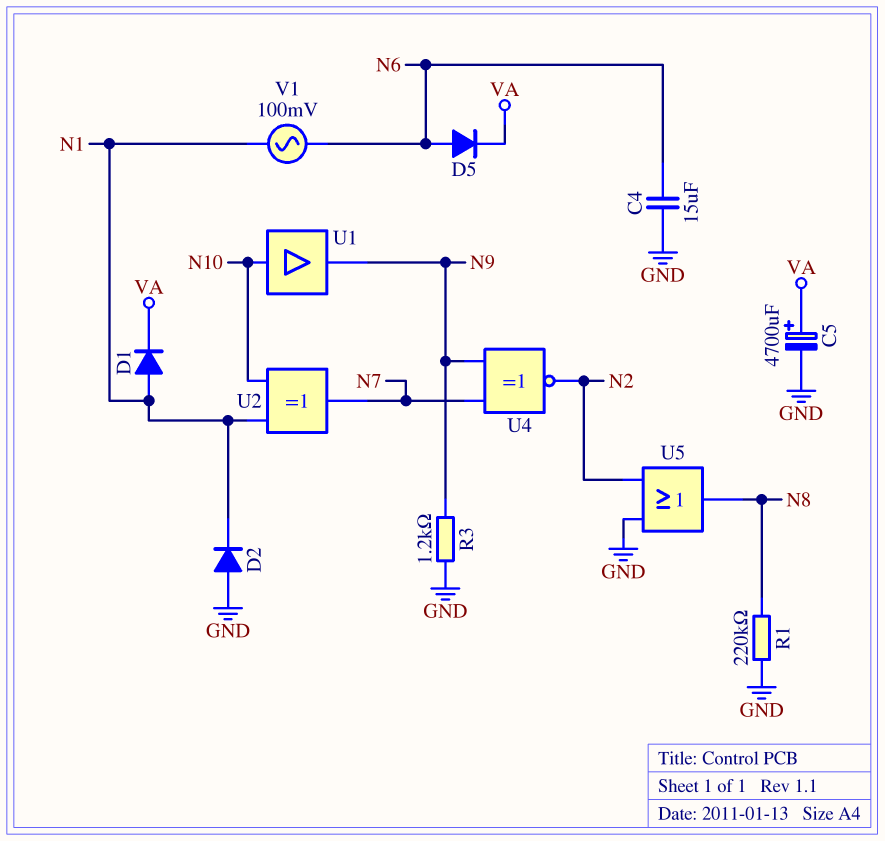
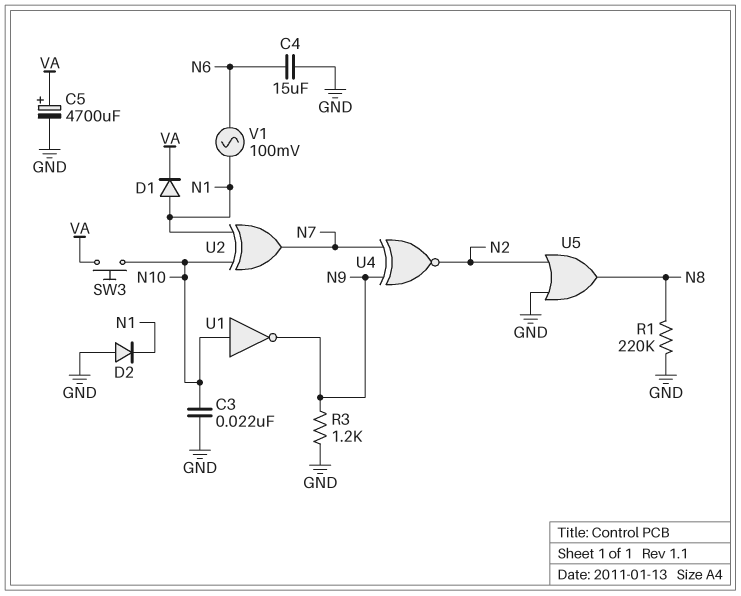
C3: none -> 22nF (GND, N10)
D5: diode (A N6, K VA) -> none
SW3: none -> button (N10, VA)
U1: buffer (in N10, out N9) -> NOT (in N10, out N9)

